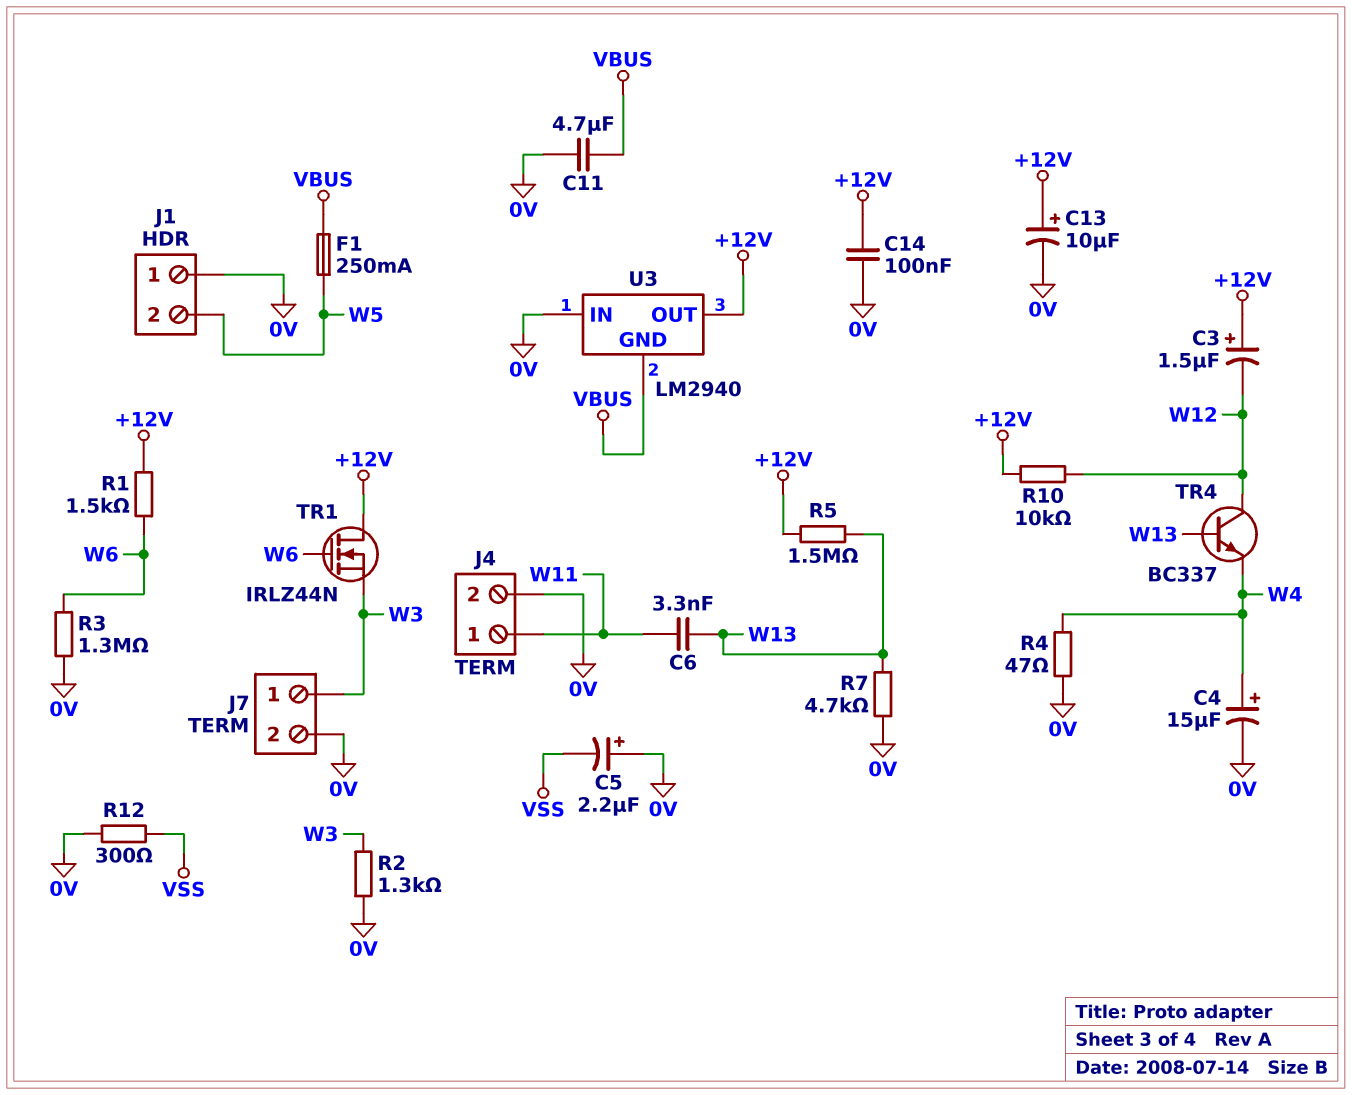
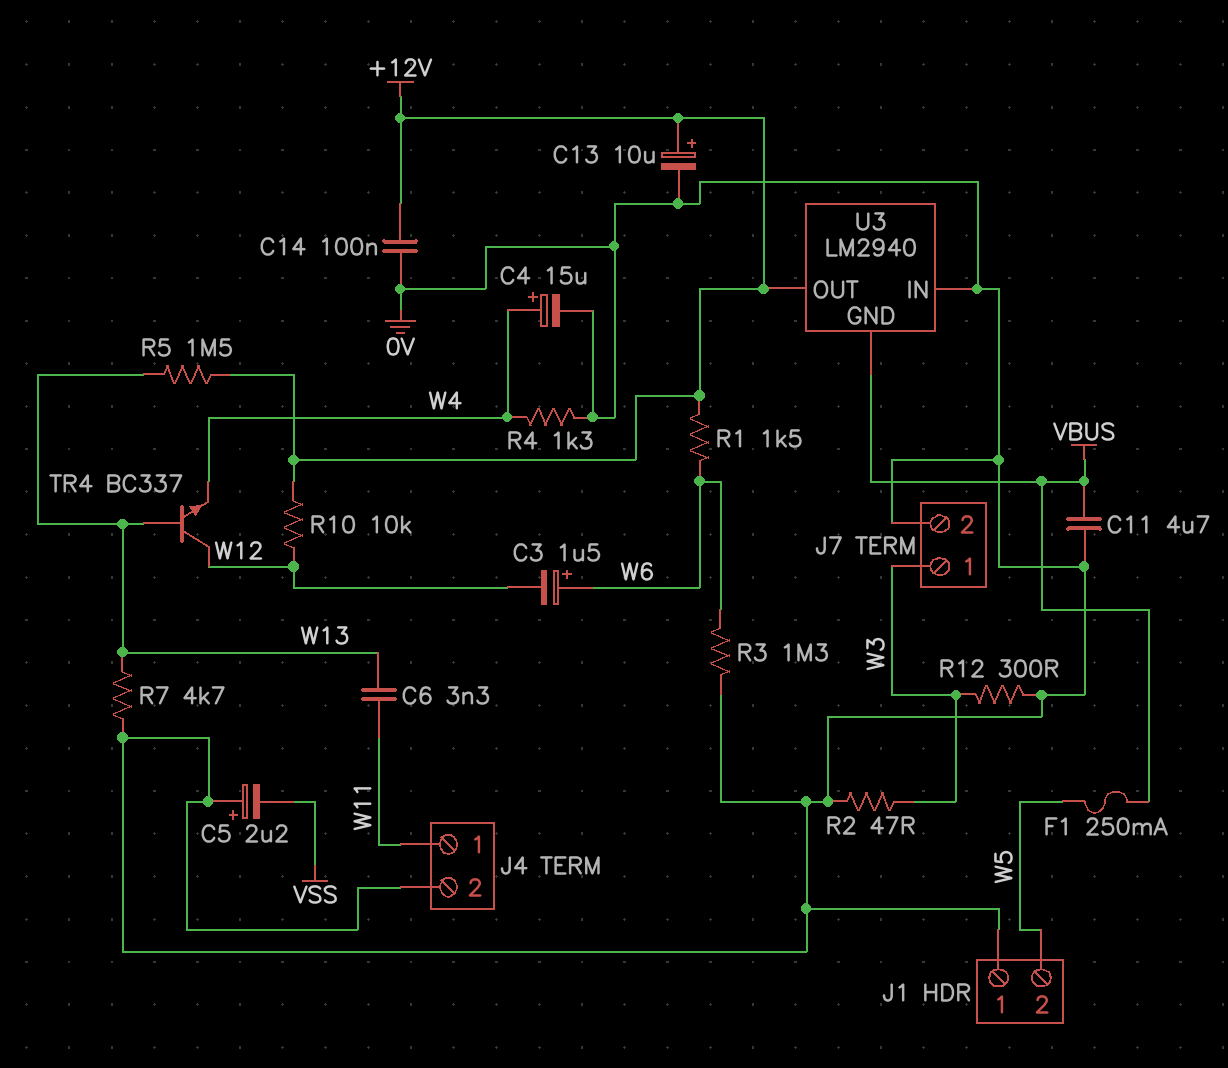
C3: 1.5uF (plus +12V, minus W12) -> 1.5uF (plus W6, minus W12)
R2: 1.3k (0V, W3) -> 47 (0V, W3)
R4: 47 (0V, W4) -> 1.3k (0V, W4)
R12: 300 (0V, VSS) -> 300 (0V, W3)
TR1: NMOS IRLZ44N (G W6, D +12V, S W3) -> none

